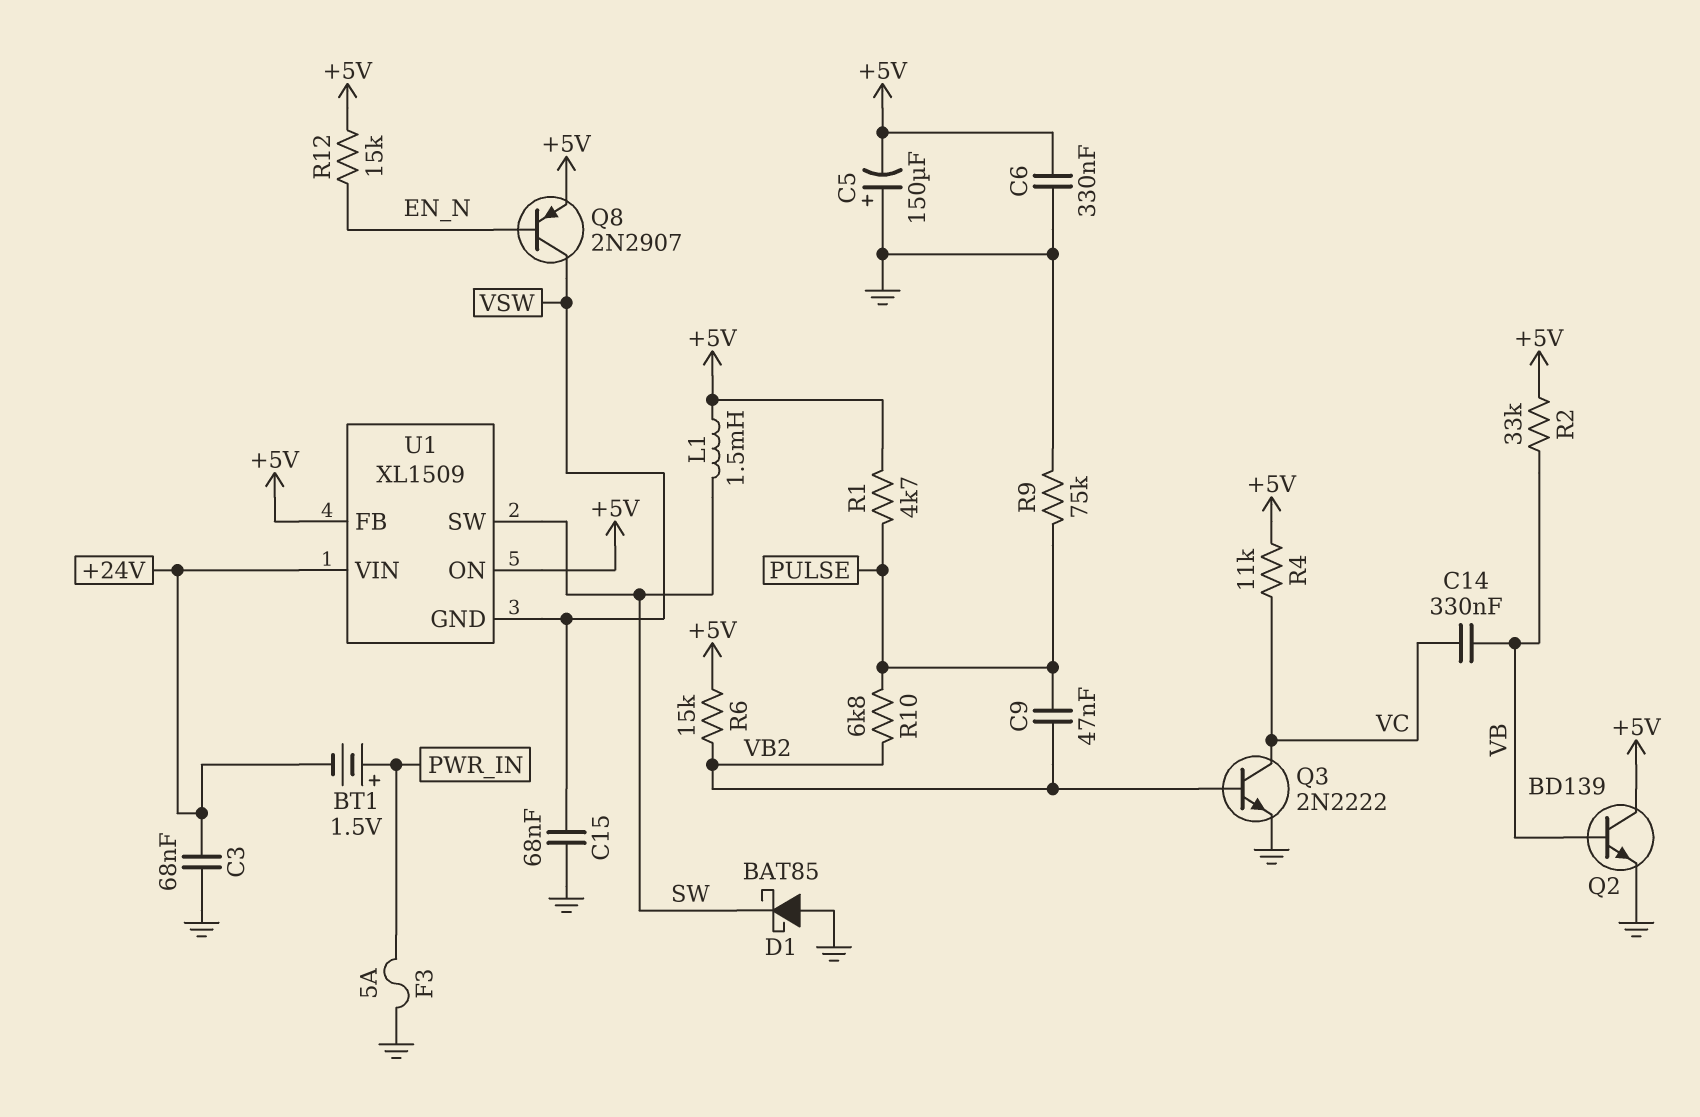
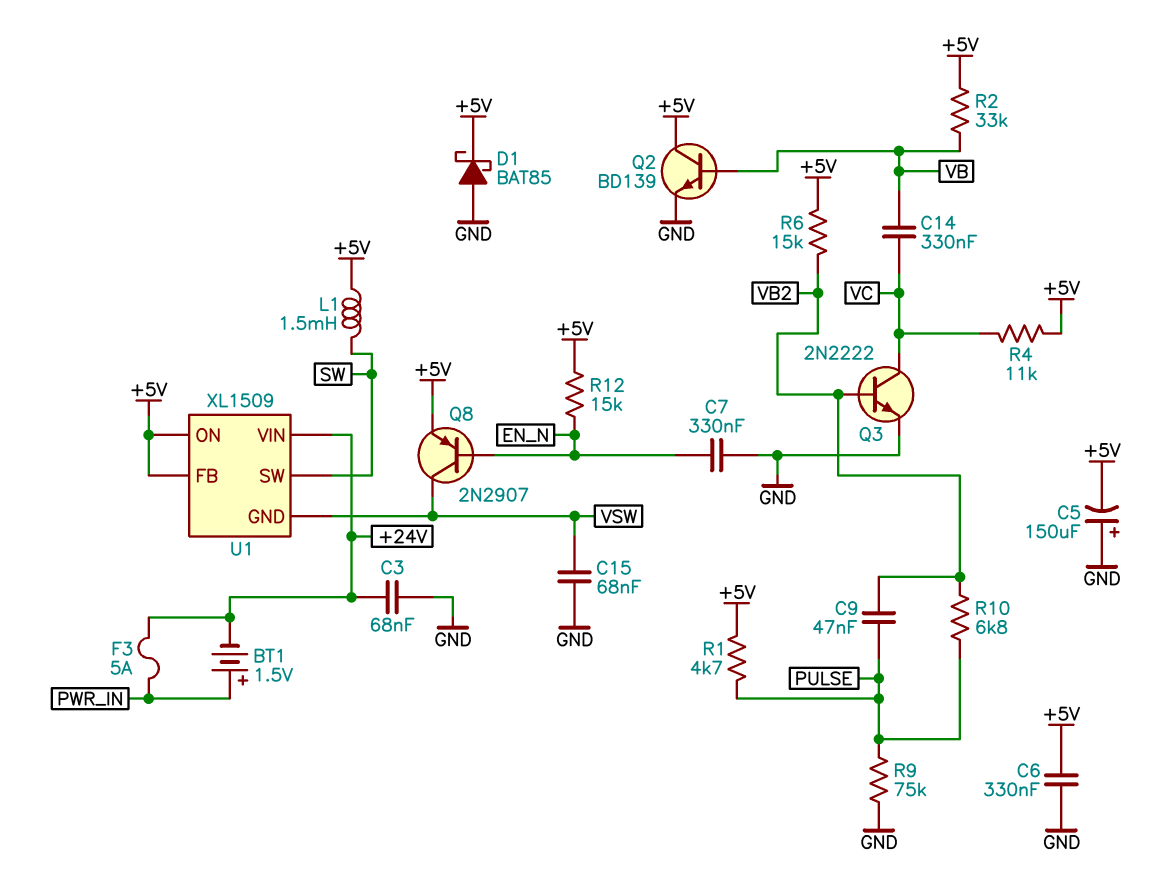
C7: none -> 330nF (EN_N, GND)
D1: schottky BAT85 (A GND, K SW) -> schottky BAT85 (A GND, K +5V)
F3: 5A (GND, PWR_IN) -> 5A (+24V, PWR_IN)

